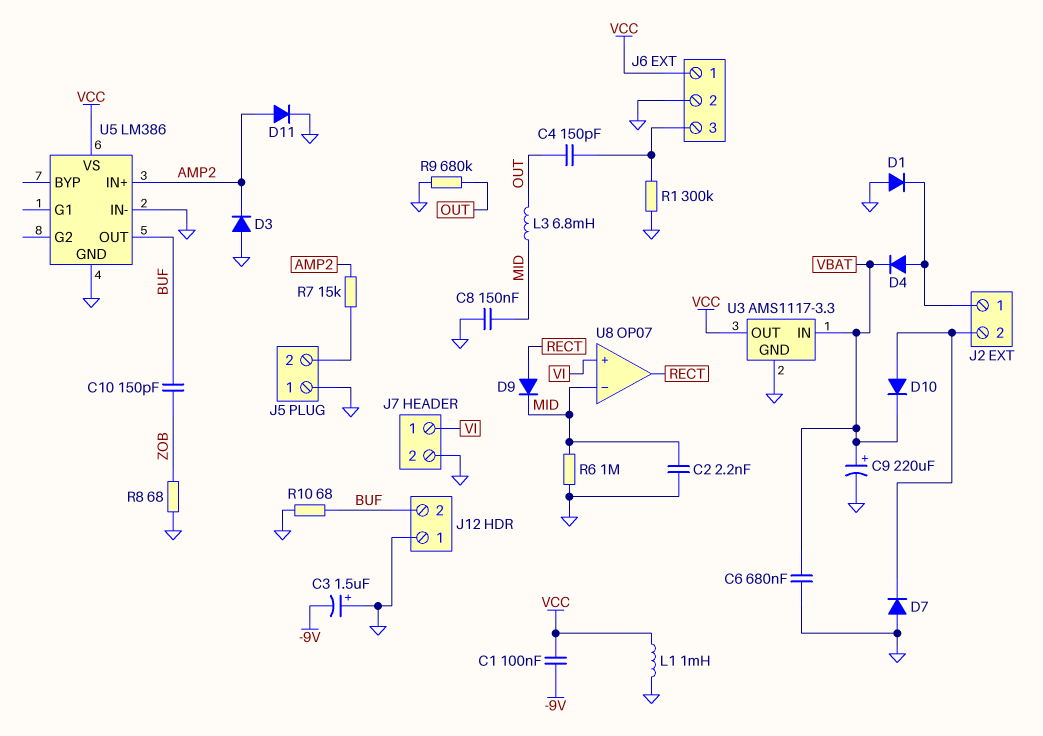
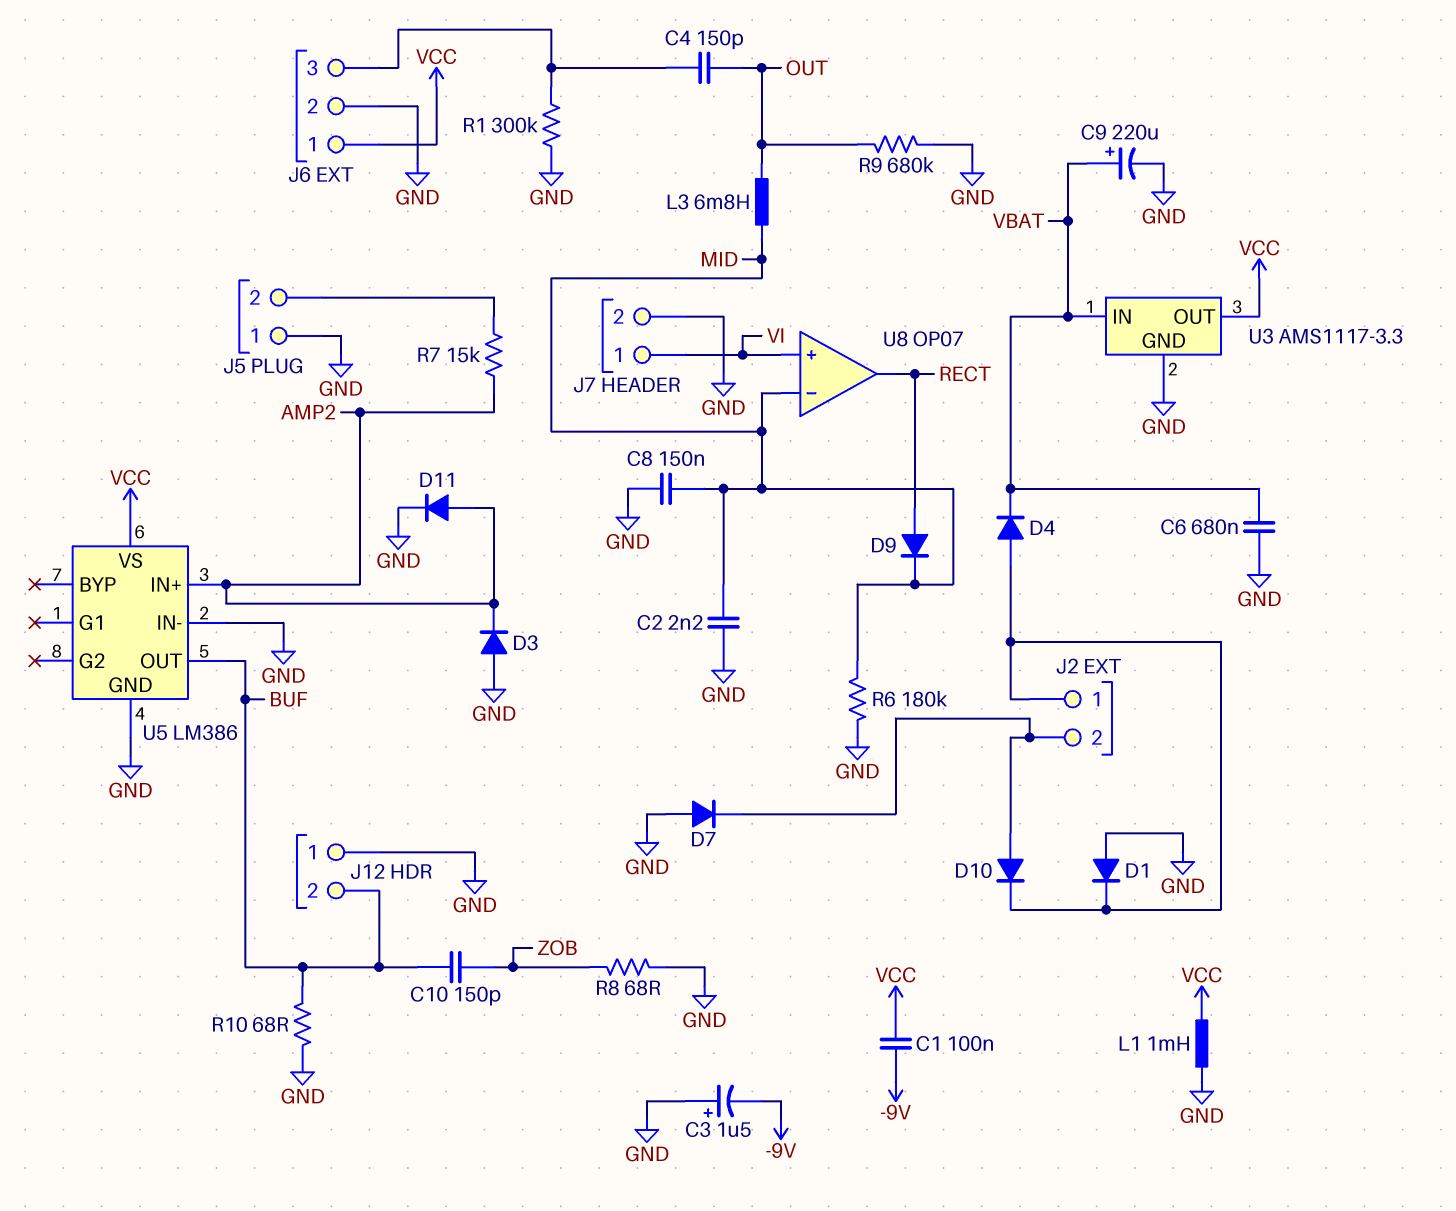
D10: diode (A J2/2, K VBAT) -> diode (A J2/2, K J2/1)
R6: 1M (GND, MID) -> 180k (GND, MID)

